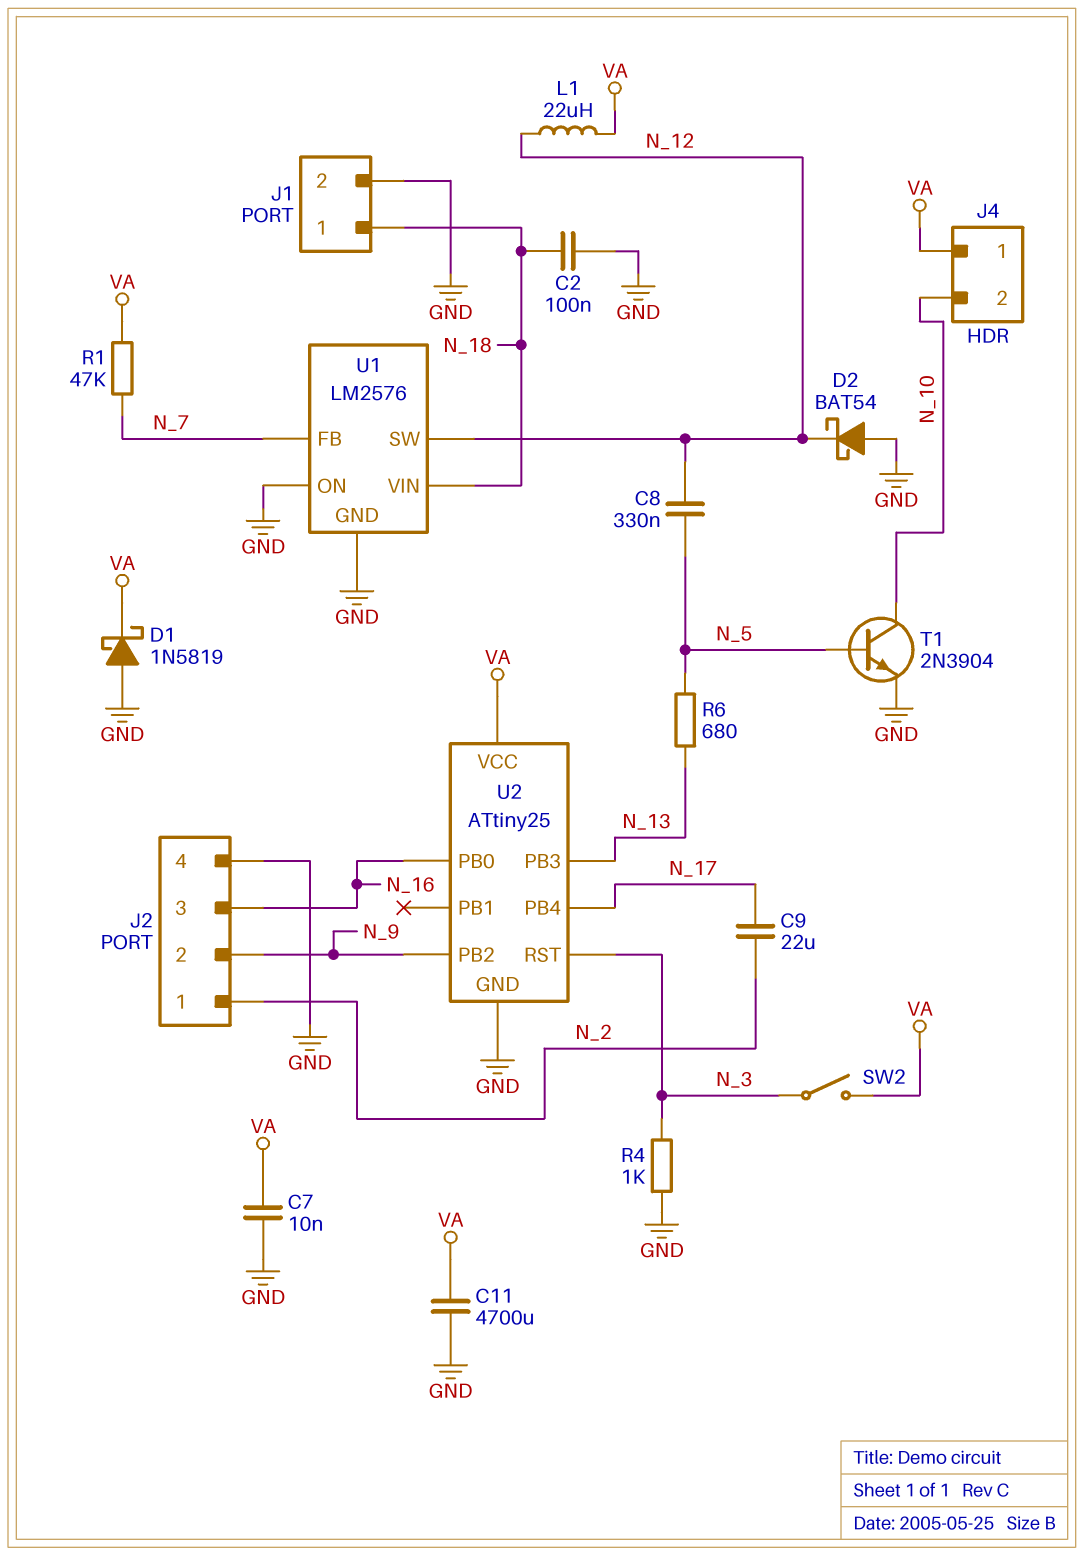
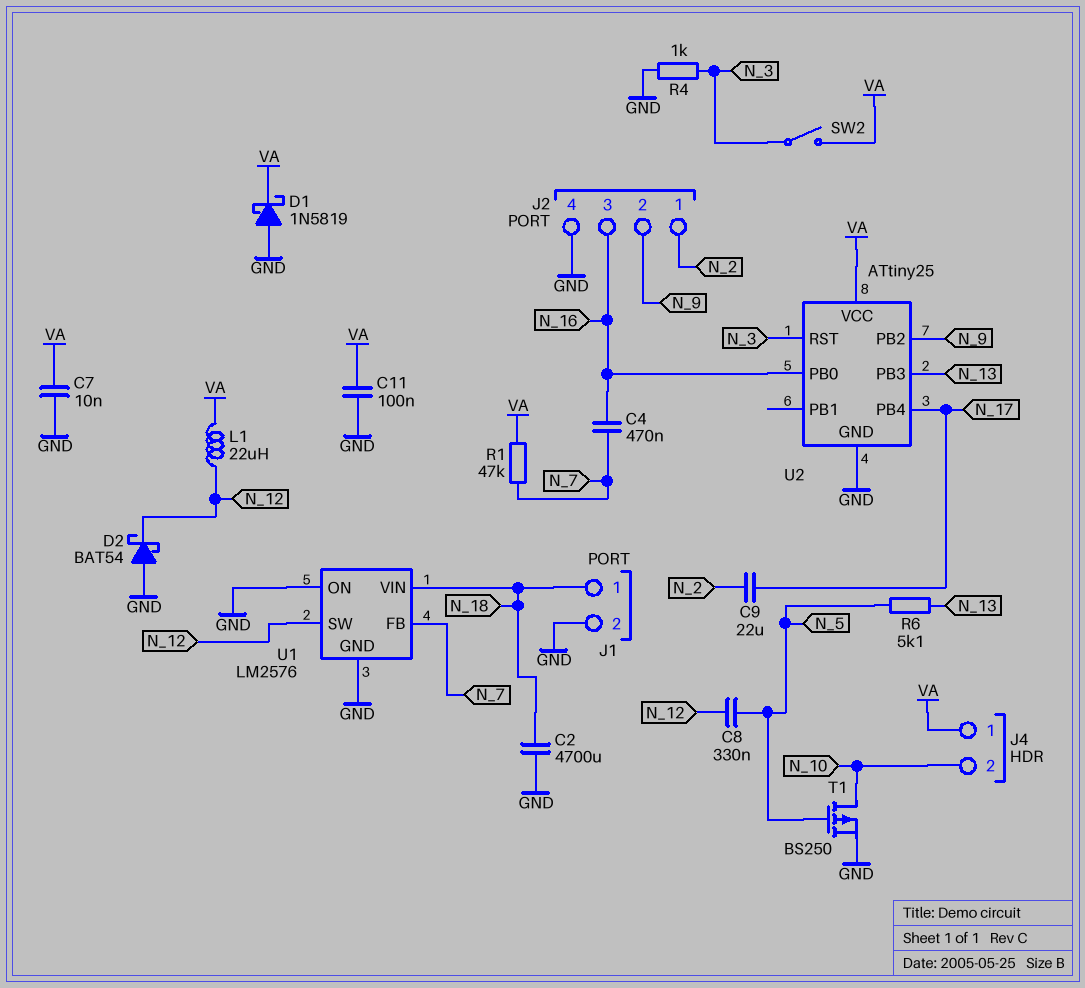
C2: 100nF (GND, N_18) -> 4700uF (GND, N_18)
C4: none -> 470nF (N_7, N_16)
C11: 4700uF (GND, VA) -> 100nF (GND, VA)
R6: 680 (N_5, N_13) -> 5.1k (N_5, N_13)
T1: NPN 2N3904 (B N_5, C N_10, E GND) -> PMOS BS250 (G N_5, D N_10, S GND)

